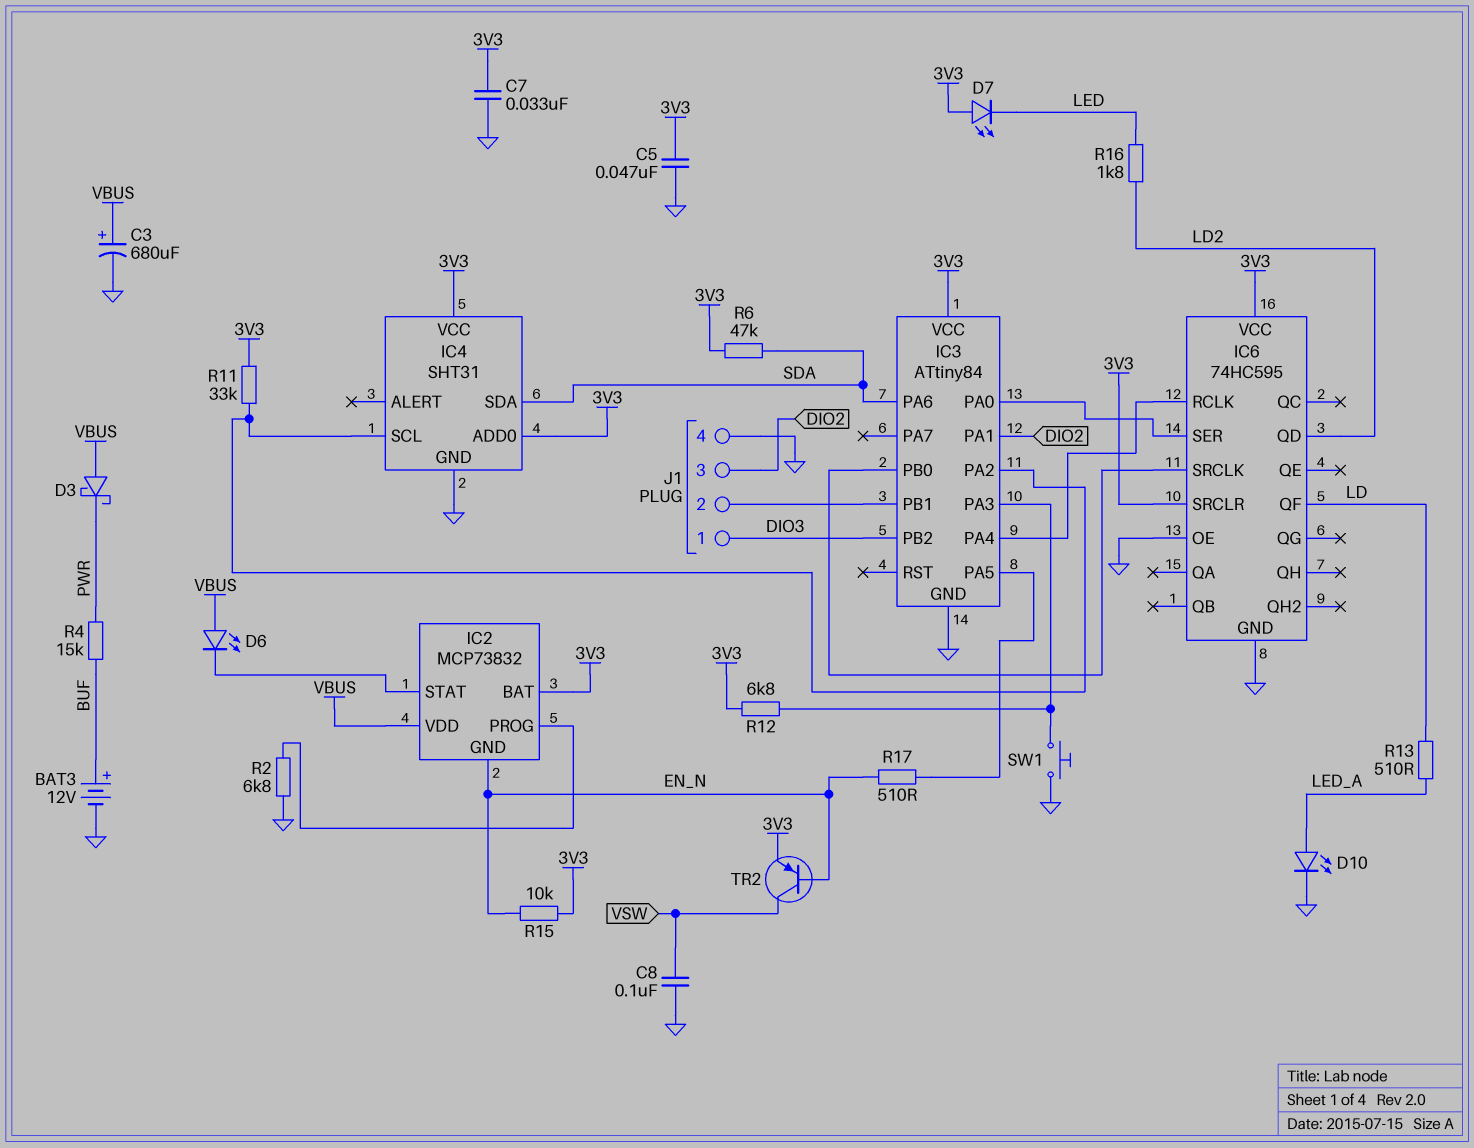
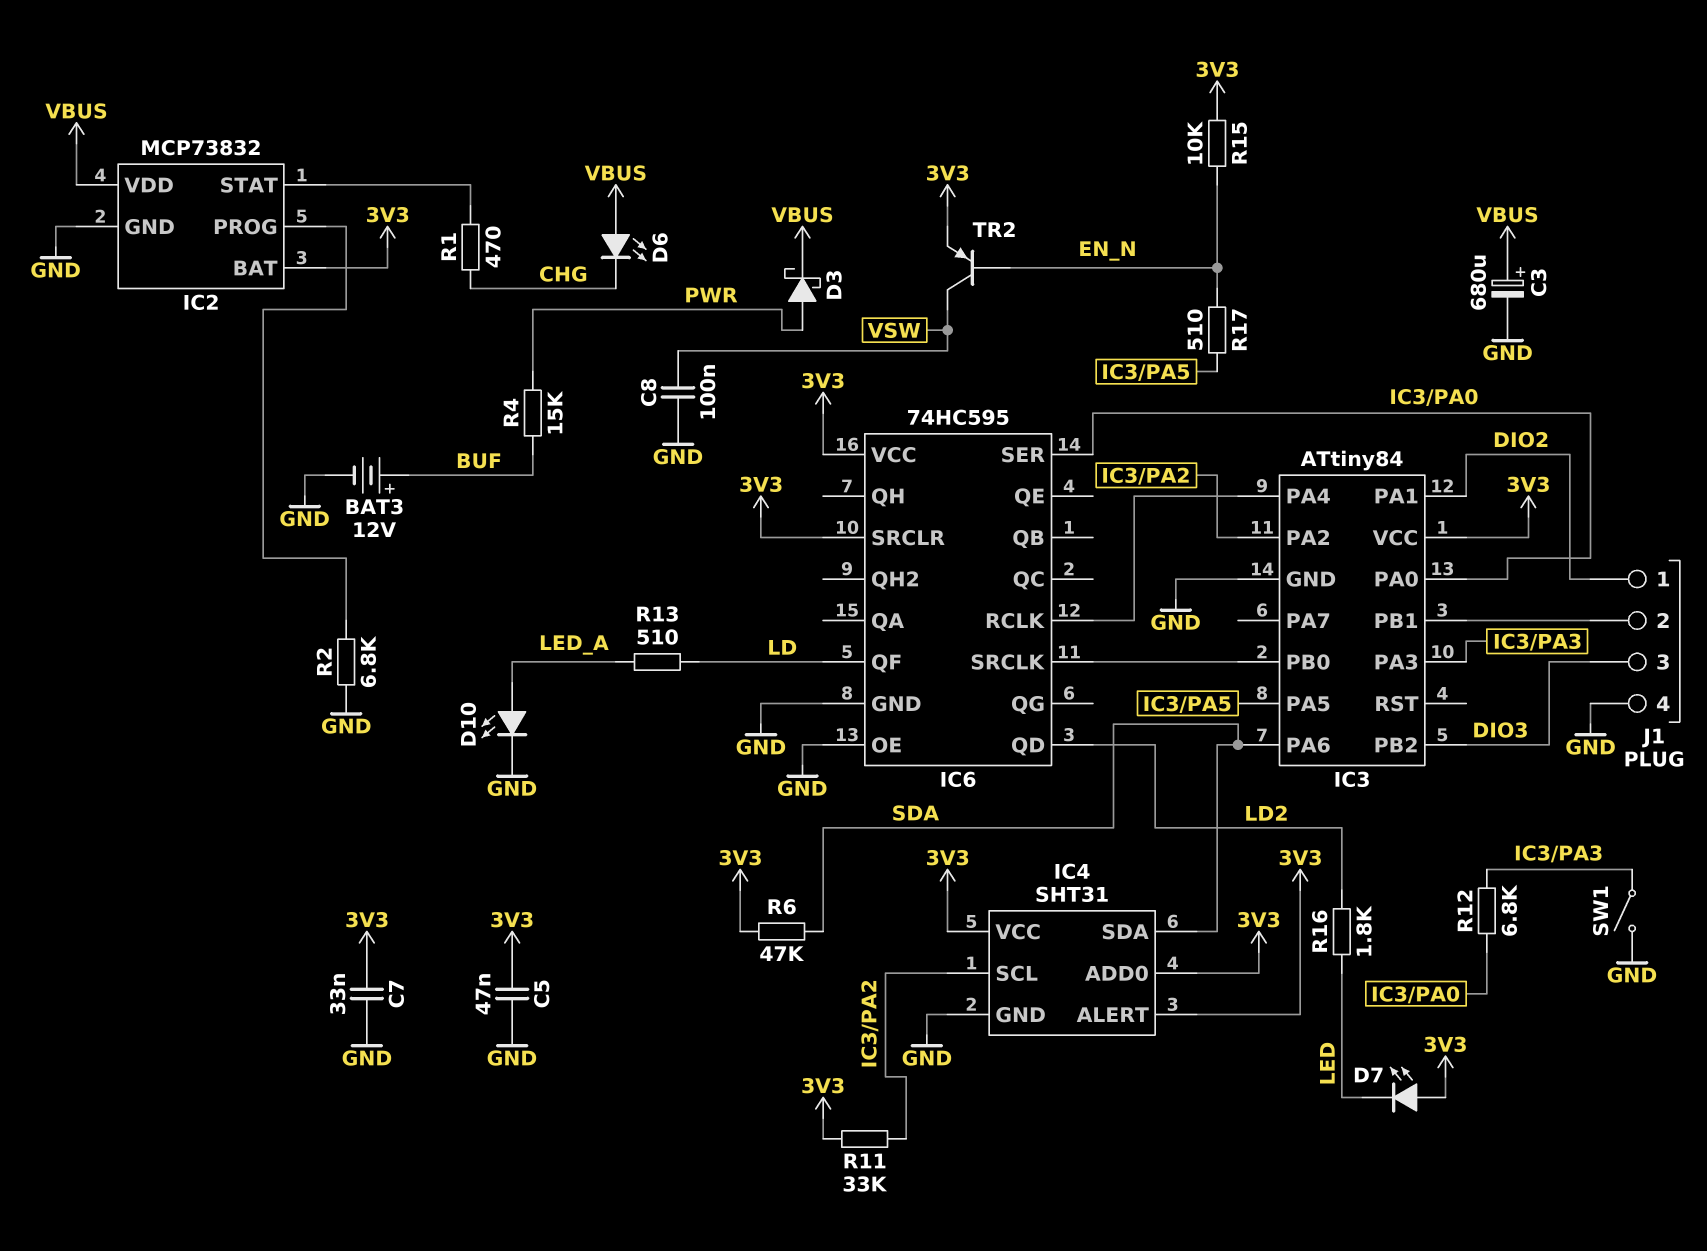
D3: schottky (A VBUS, K PWR) -> schottky (A PWR, K VBUS)
D6: LED (A VBUS, K IC2/STAT) -> LED (A VBUS, K CHG)
IC2 pin GND: EN_N -> GND
IC4 pin ALERT: none -> 3V3
J1 pin 1: DIO3 -> DIO2
J1 pin 3: DIO2 -> DIO3
R1: none -> 470 (CHG, IC2/STAT)
R12: 6.8k (3V3, IC3/PA3) -> 6.8k (IC3/PA0, IC3/PA3)
SW1: button (GND, IC3/PA3) -> switch (GND, IC3/PA3)

